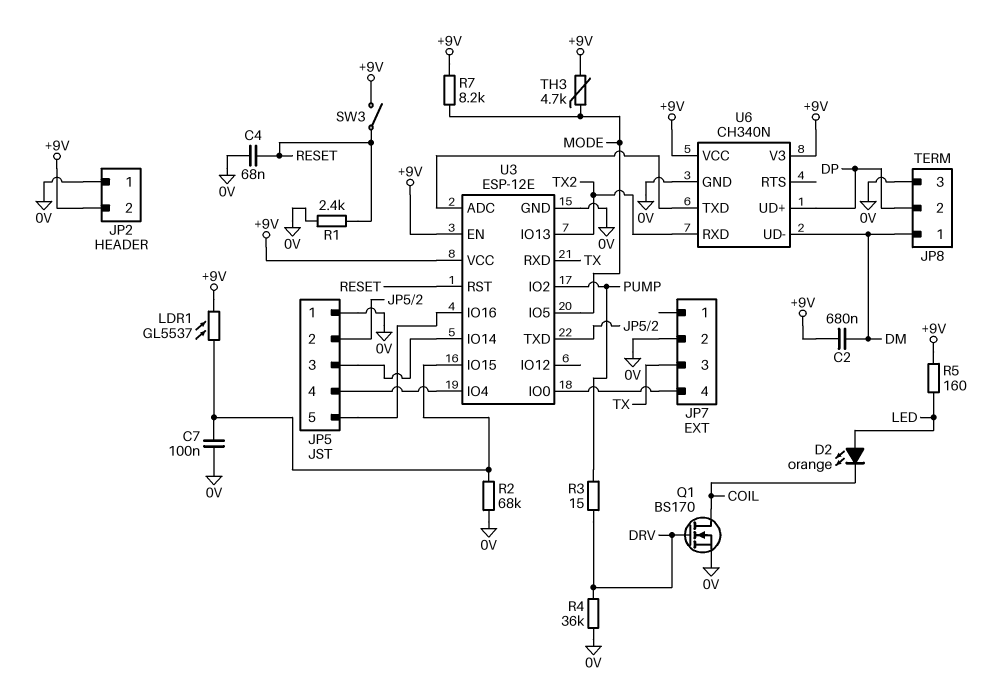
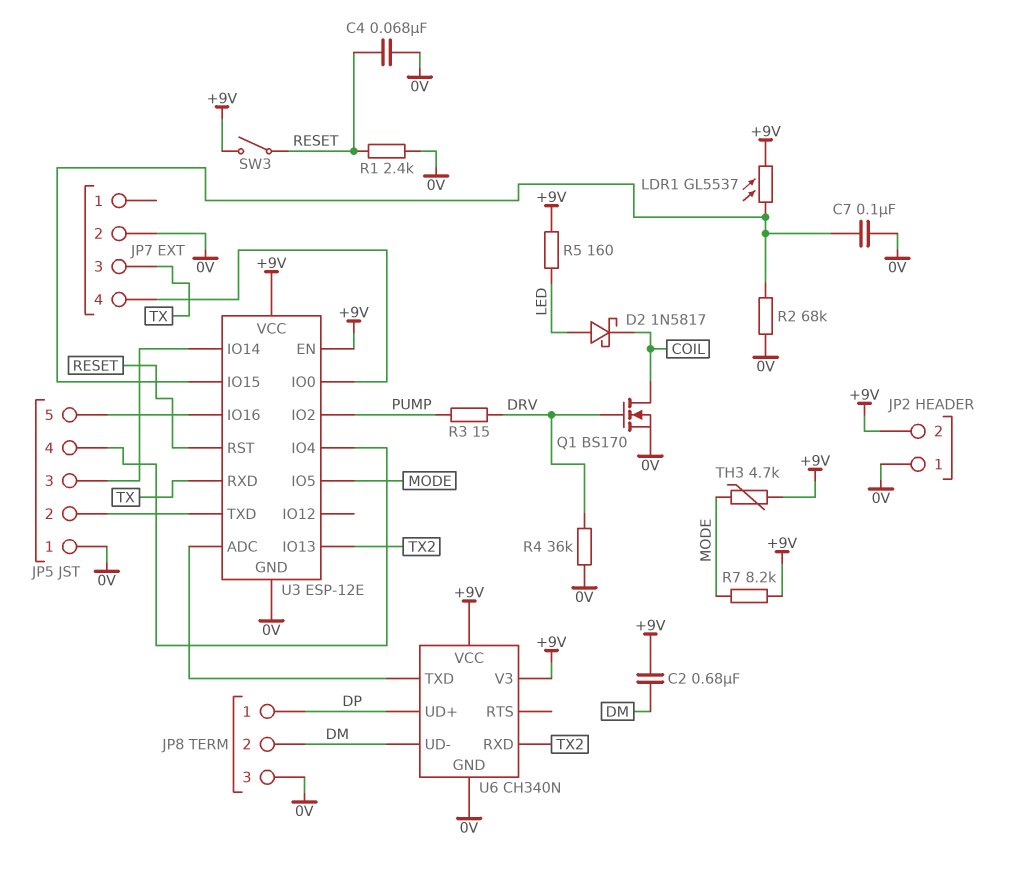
D2: LED orange (A LED, K COIL) -> schottky 1N5817 (A LED, K COIL)
JP8 pin 1: DM -> DP
JP8 pin 2: DP -> DM

